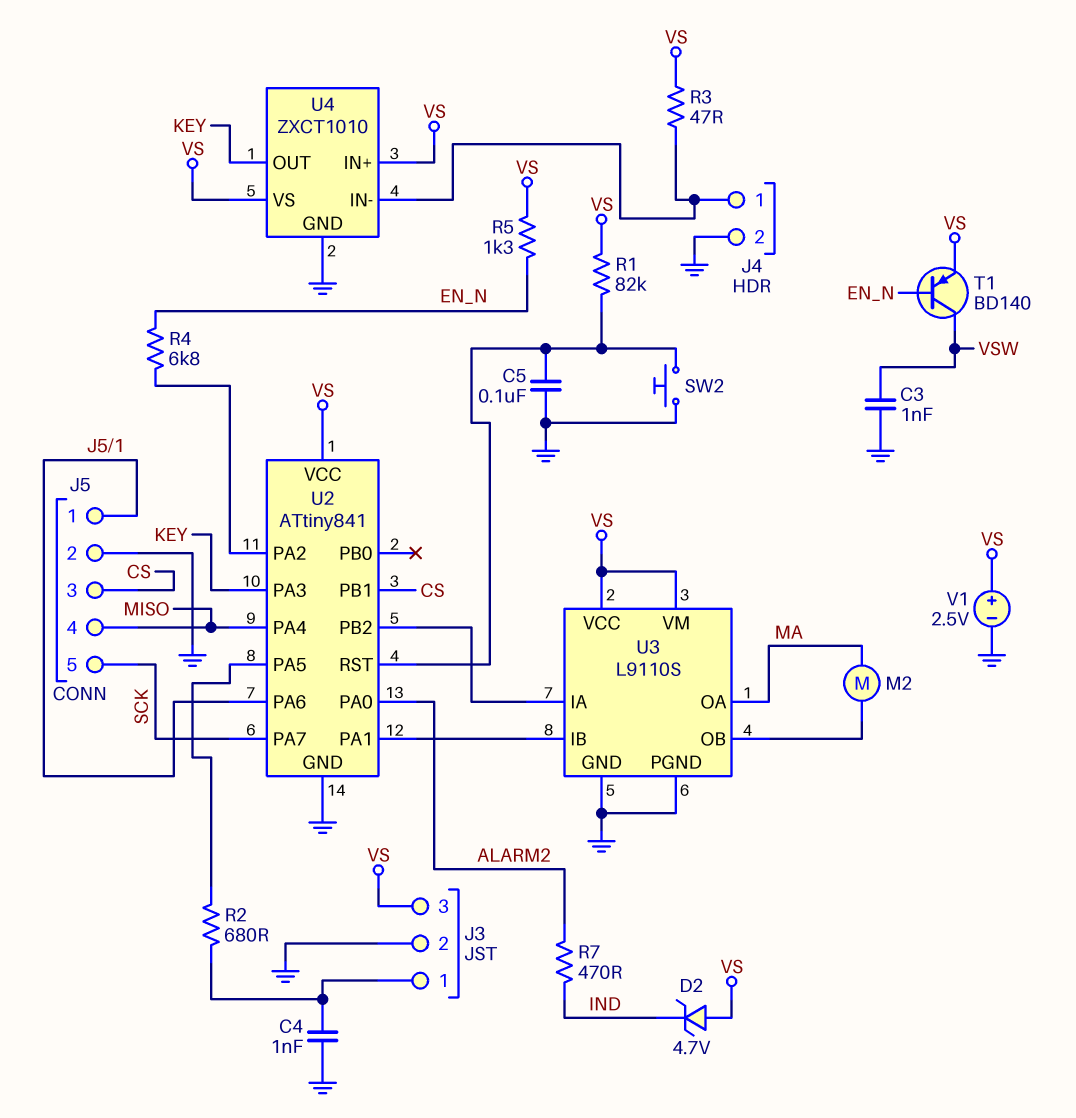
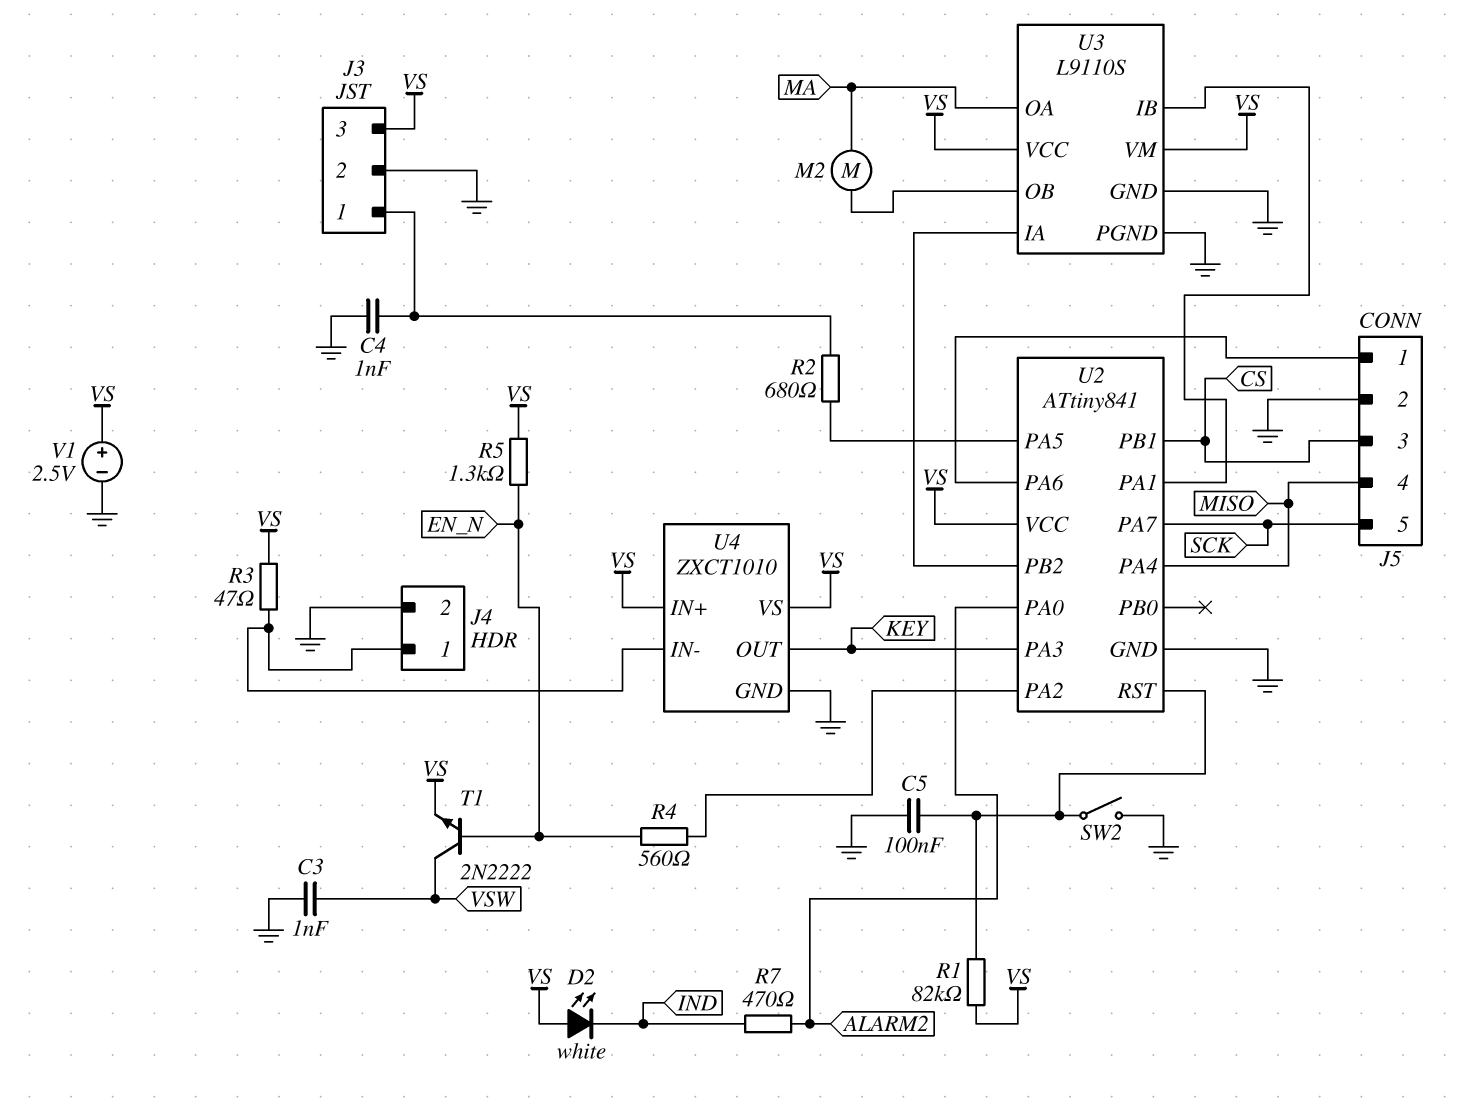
D2: zener 4.7V (A VS, K IND) -> LED white (A VS, K IND)
R4: 6.8k (EN_N, U2/PA2) -> 560 (EN_N, U2/PA2)
SW2: button (GND, U2/RST) -> switch (GND, U2/RST)
T1: PNP BD140 (B EN_N, C VSW, E VS) -> NPN 2N2222 (B EN_N, C VSW, E VS)

